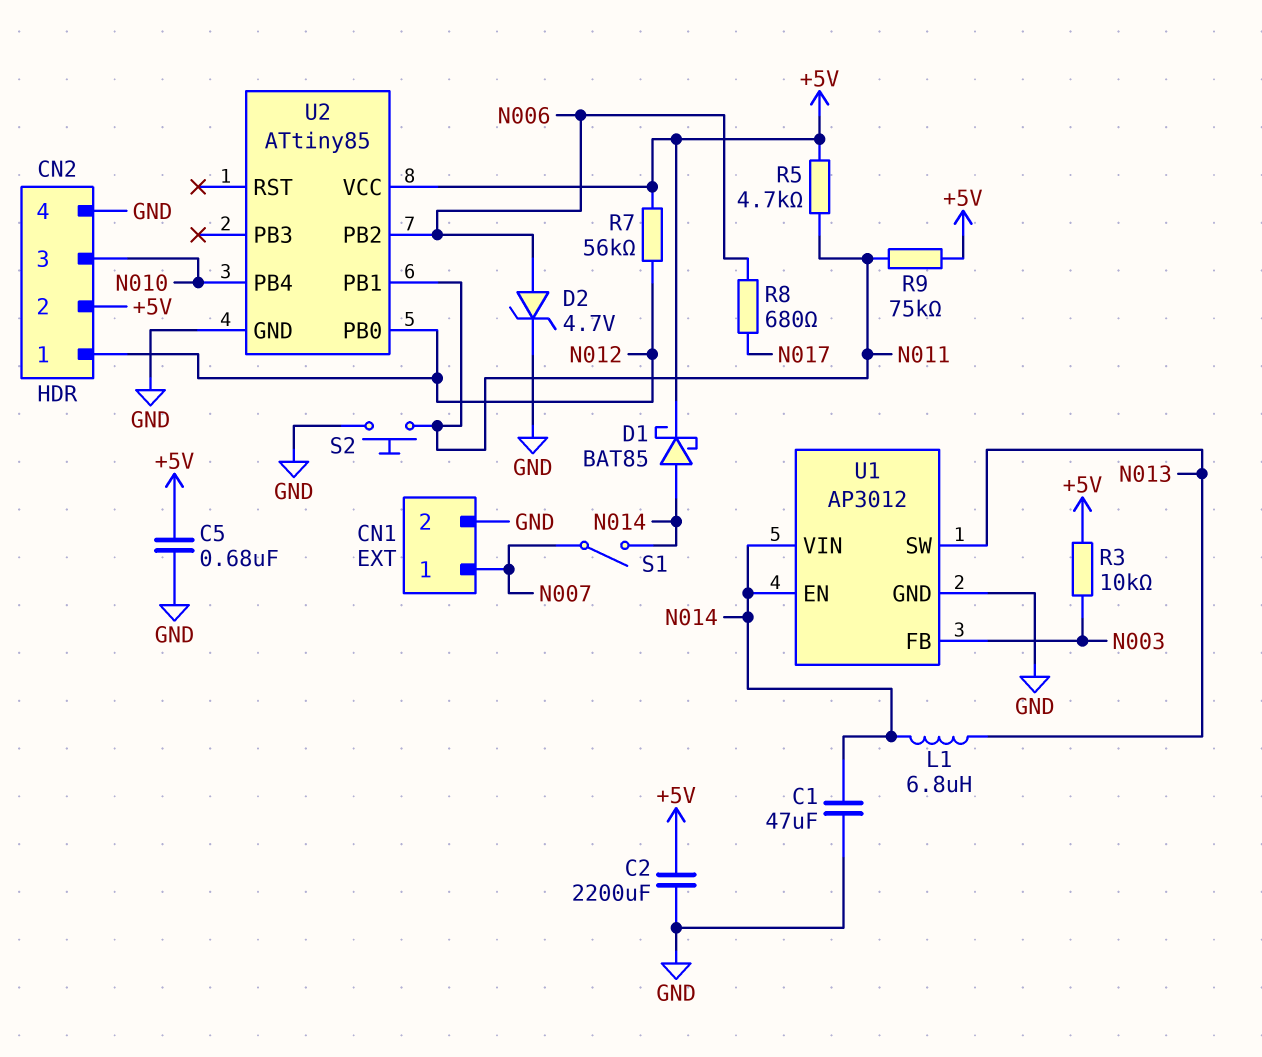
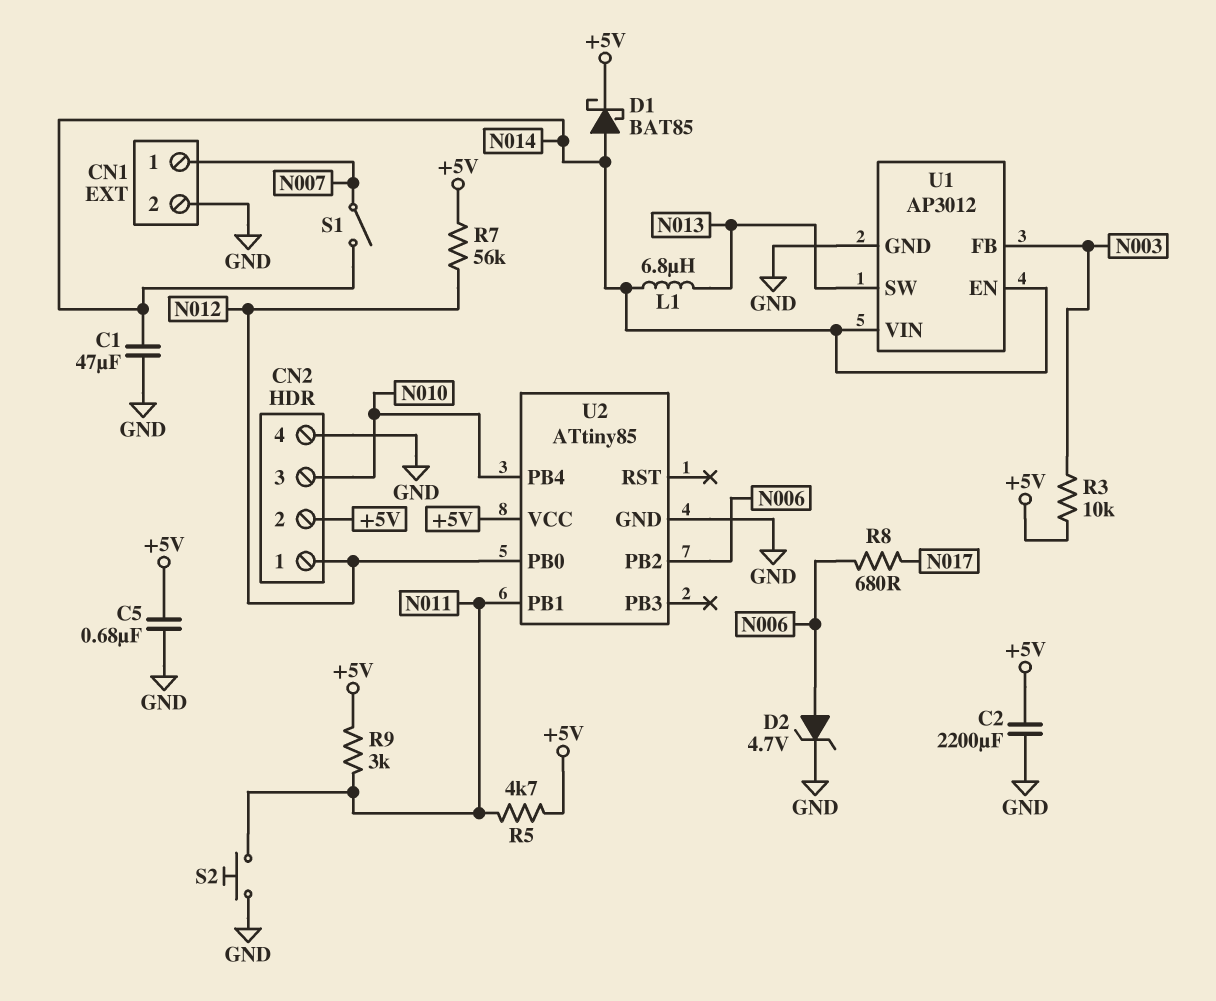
R9: 75k (+5V, N011) -> 3k (+5V, N011)

